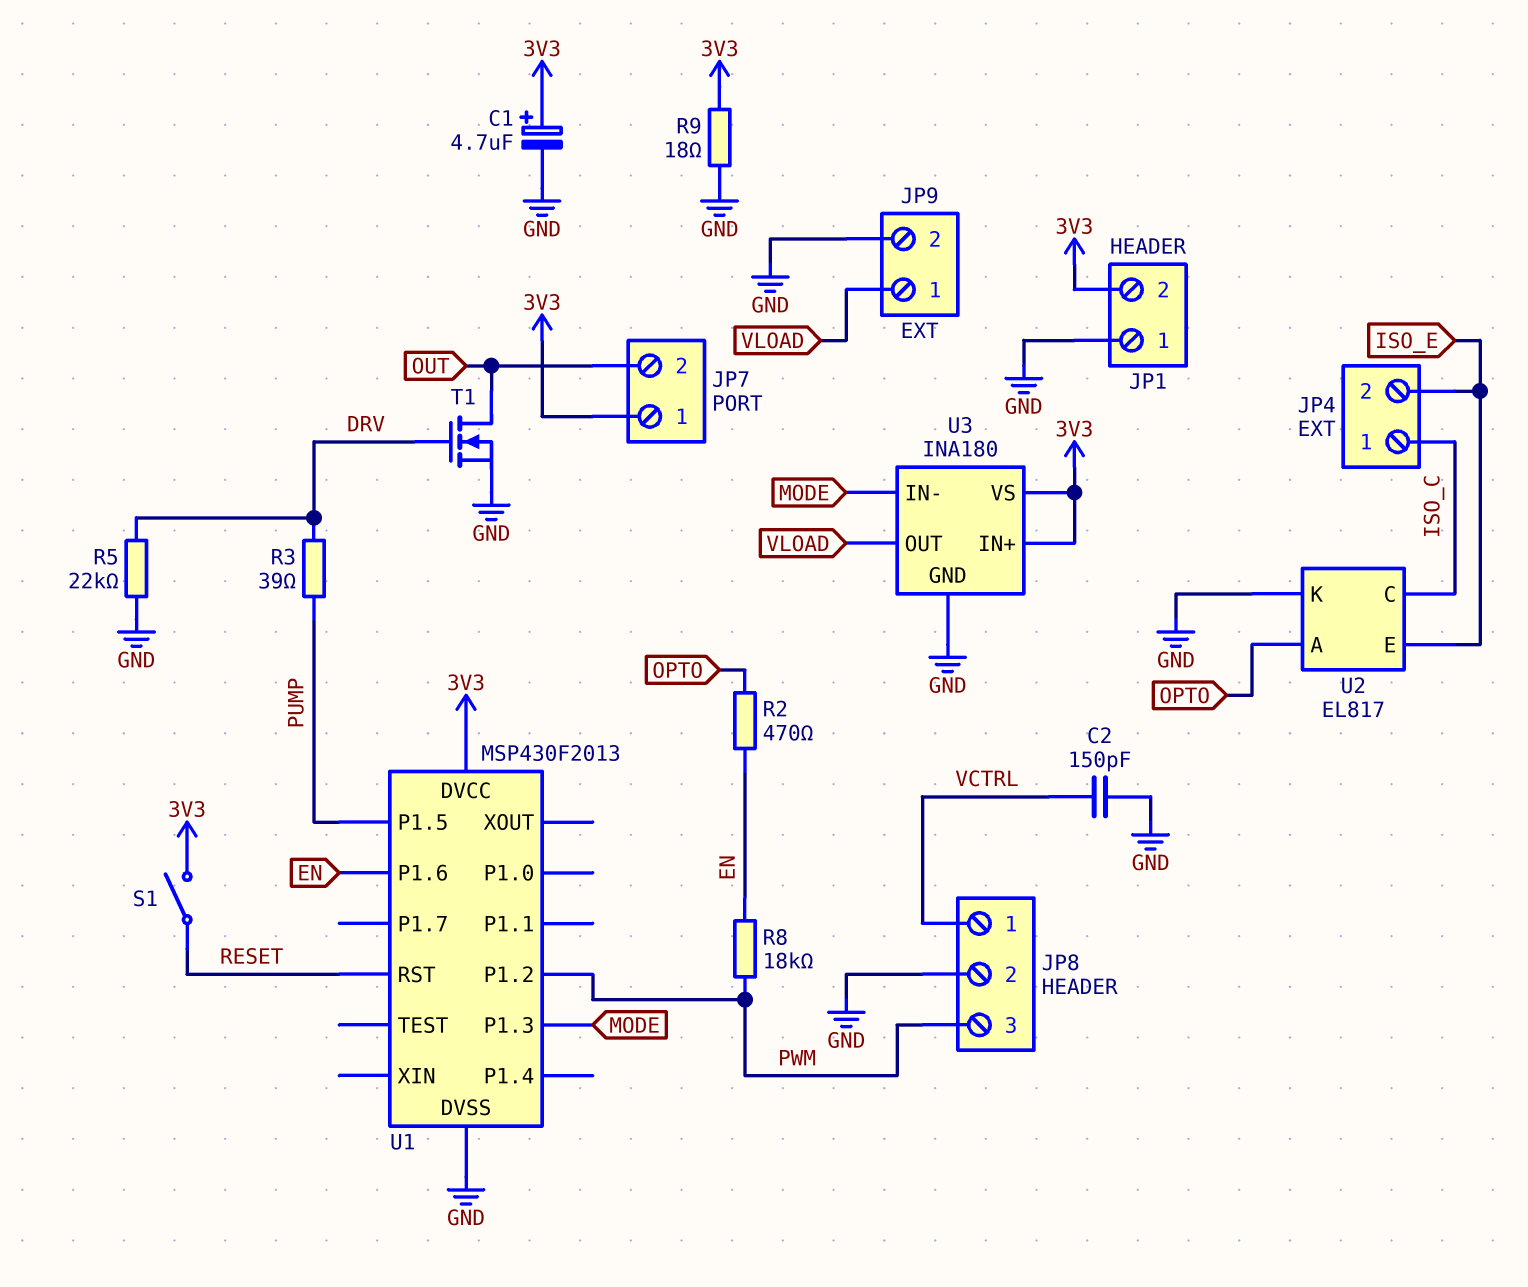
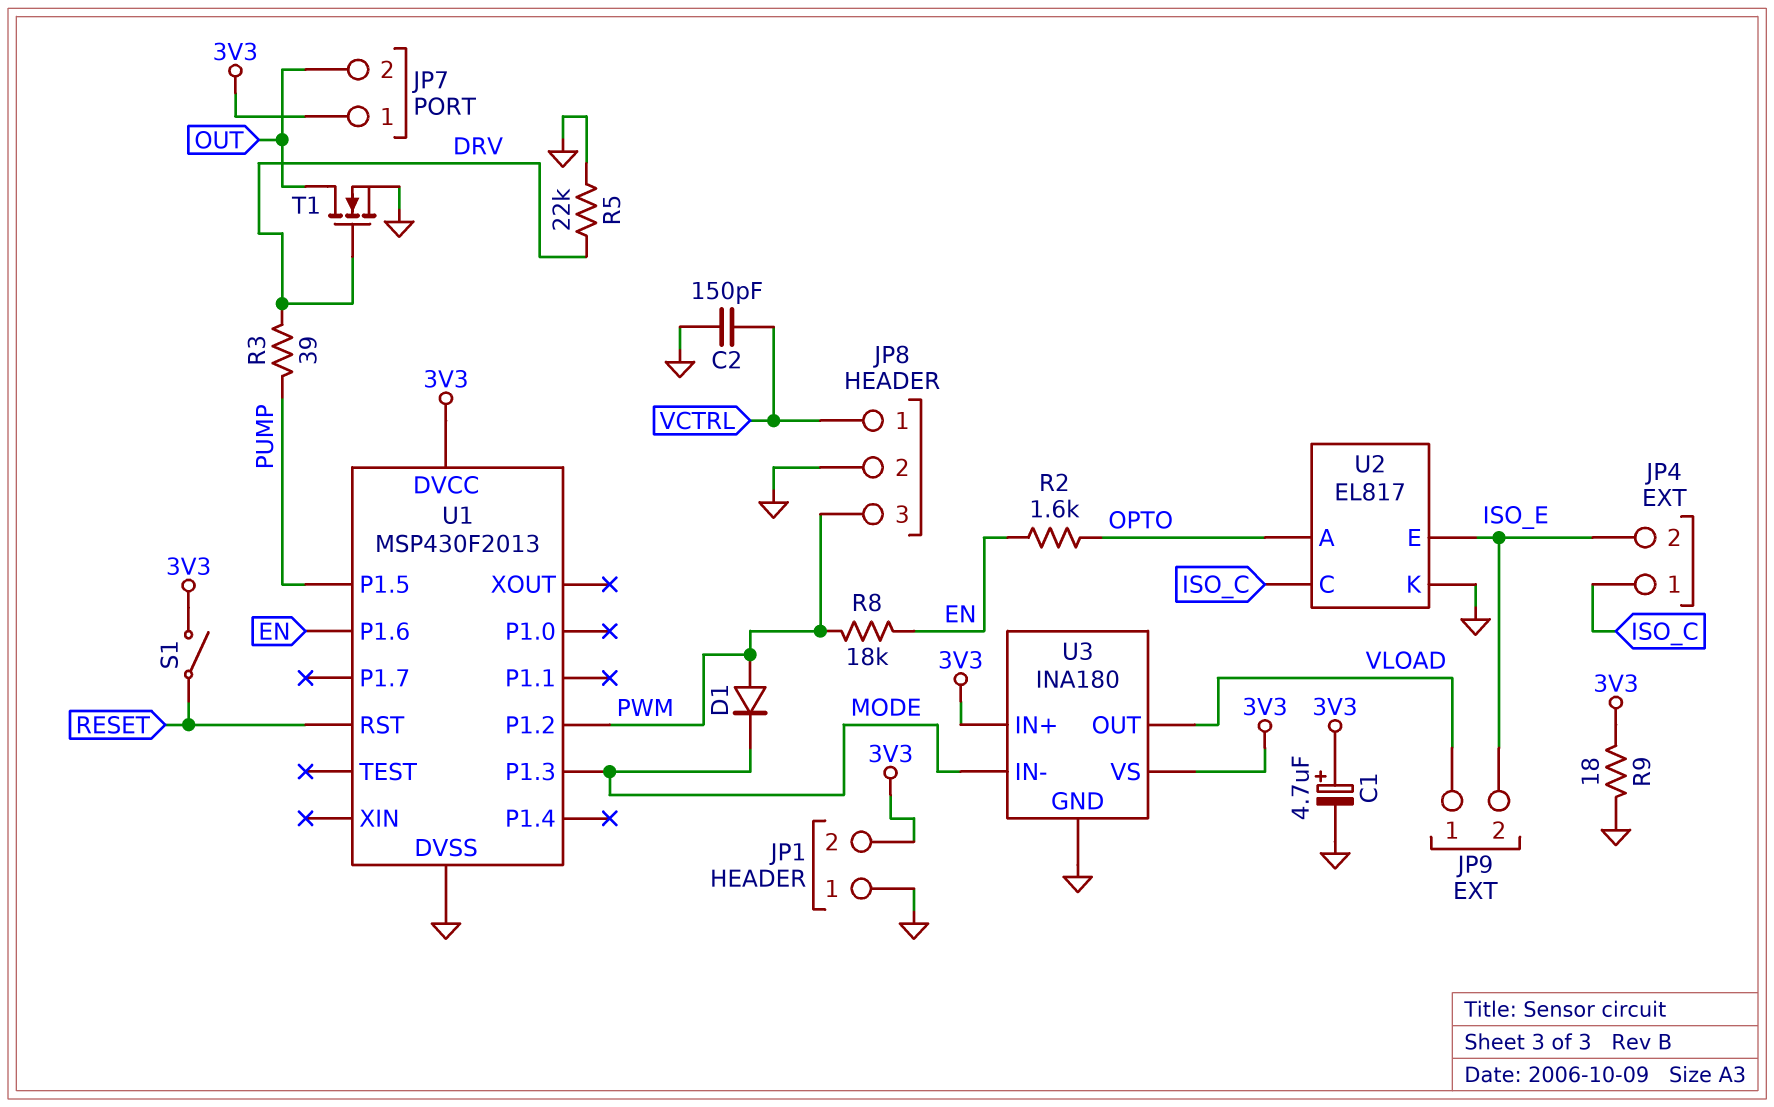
D1: none -> diode (A PWM, K MODE)
JP9 pin 2: GND -> ISO_E
R2: 470 (EN, OPTO) -> 1.6k (EN, OPTO)

